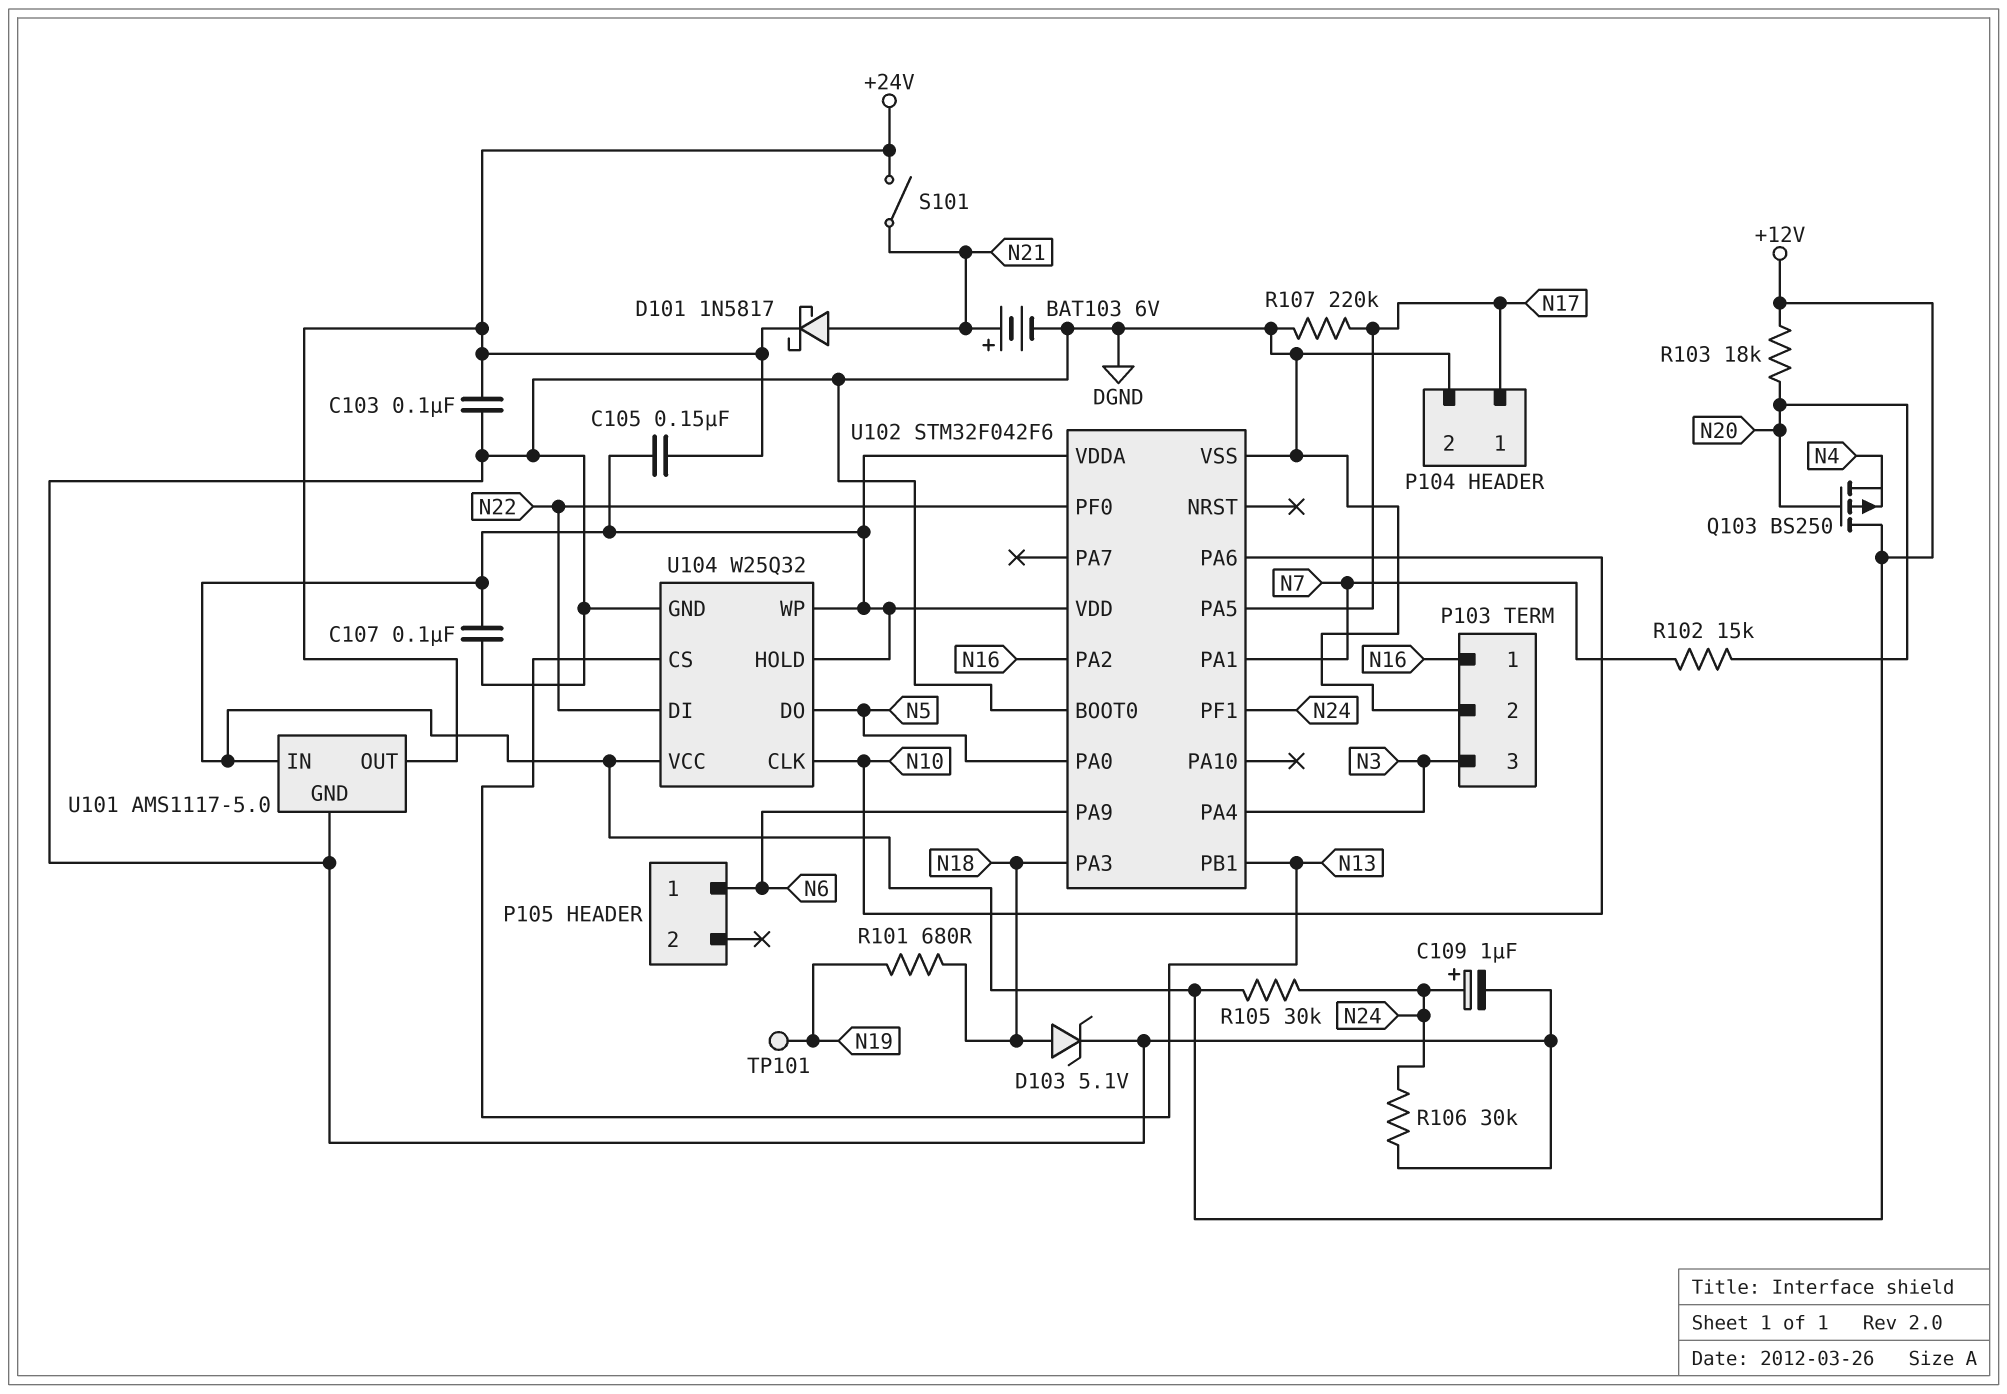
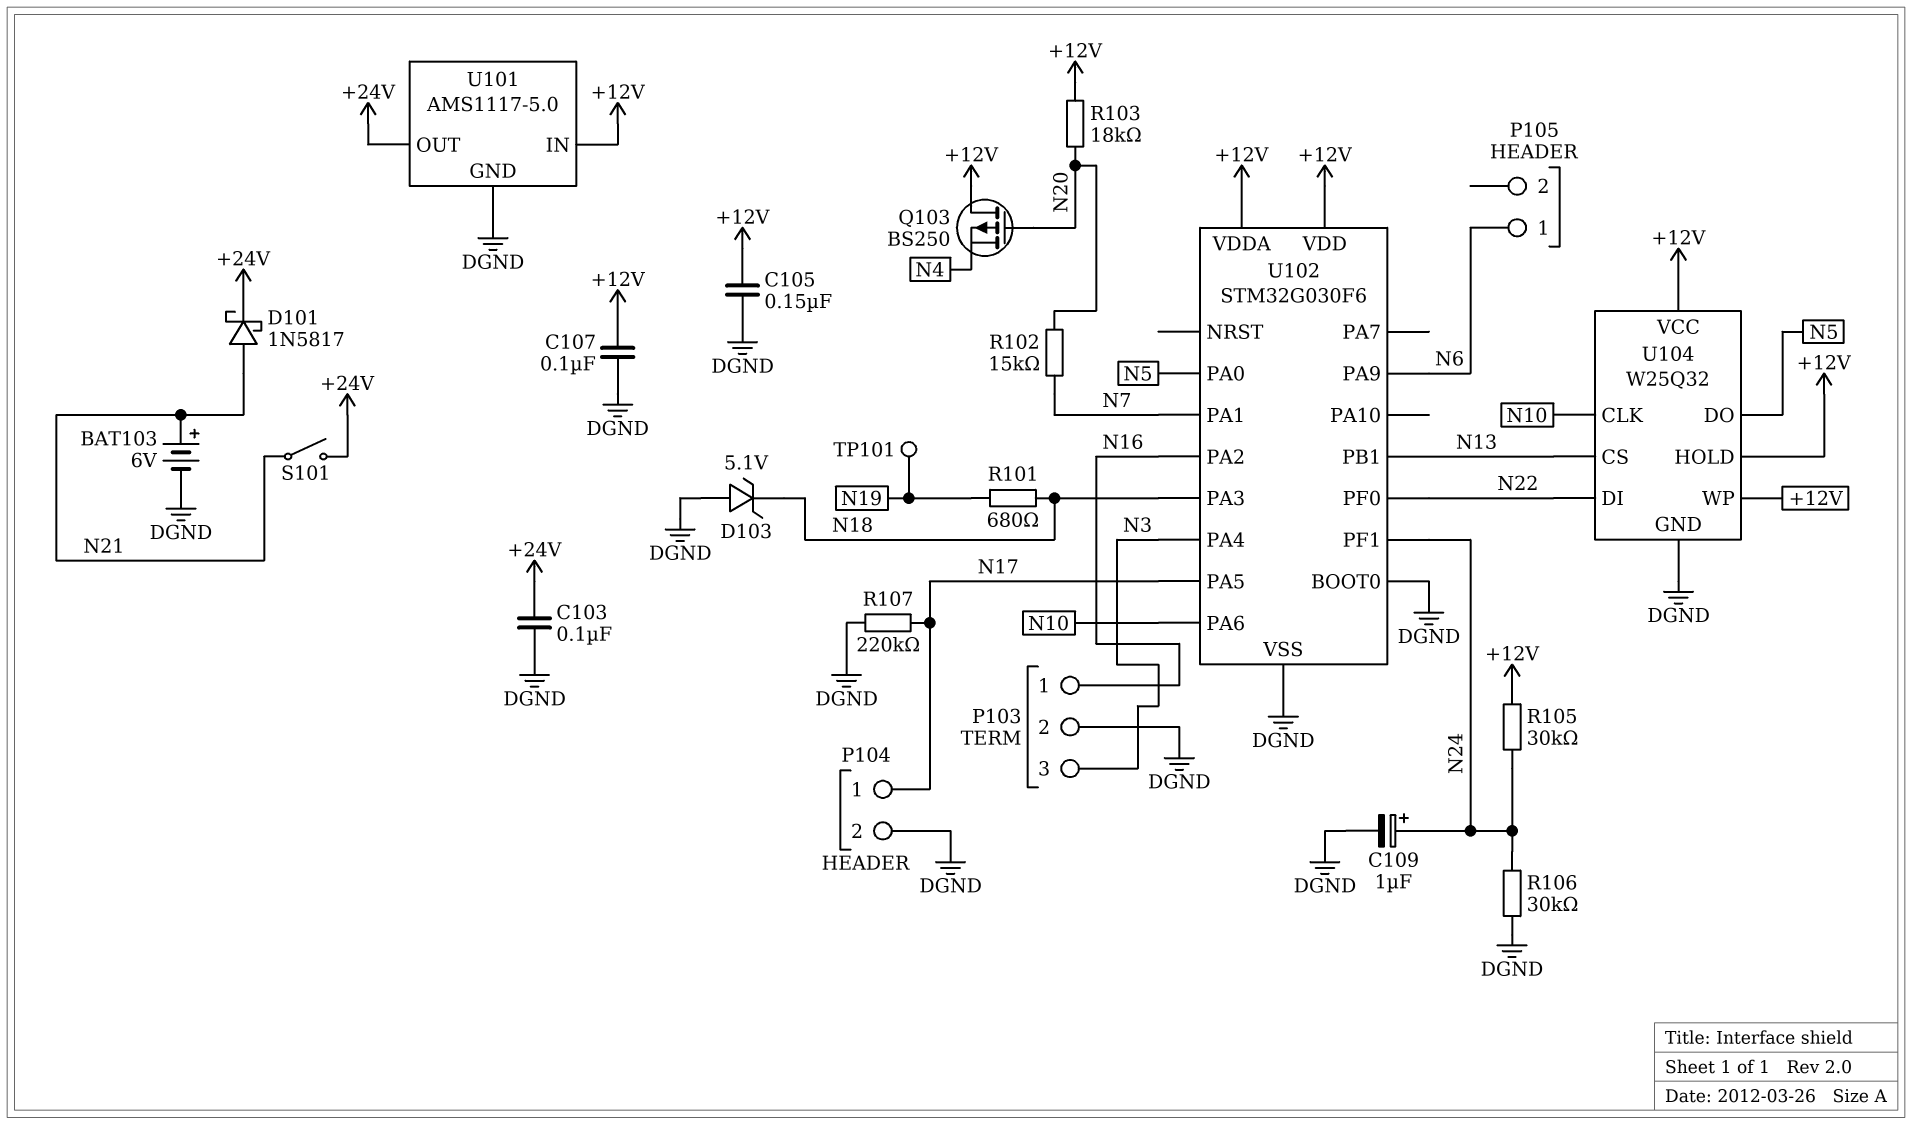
C105: 150nF (+12V, +24V) -> 150nF (+12V, DGND)
D103: zener 5.1V (A N18, K DGND) -> zener 5.1V (A DGND, K N18)
U102: STM32F042F6 -> STM32G030F6

